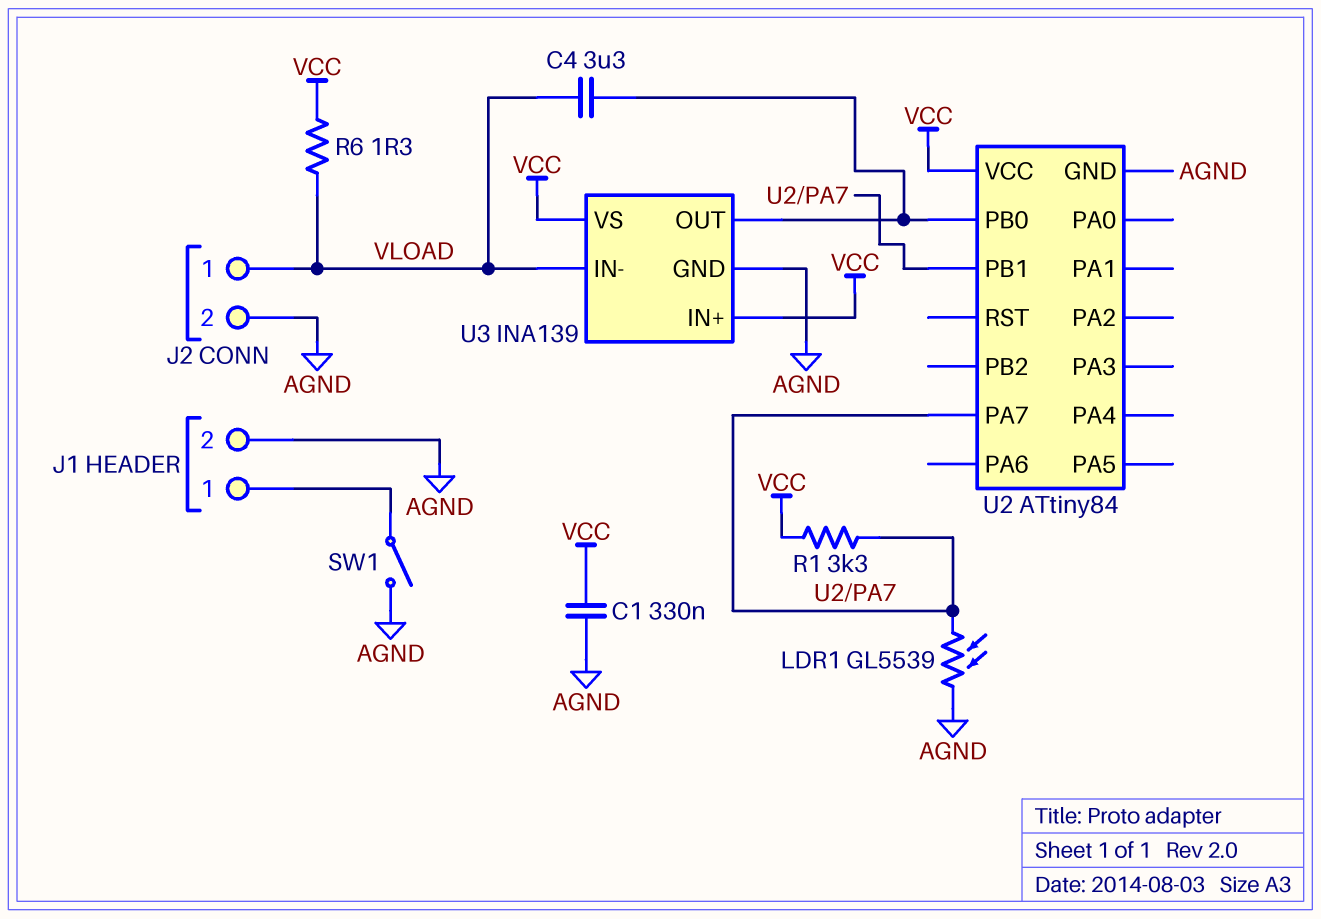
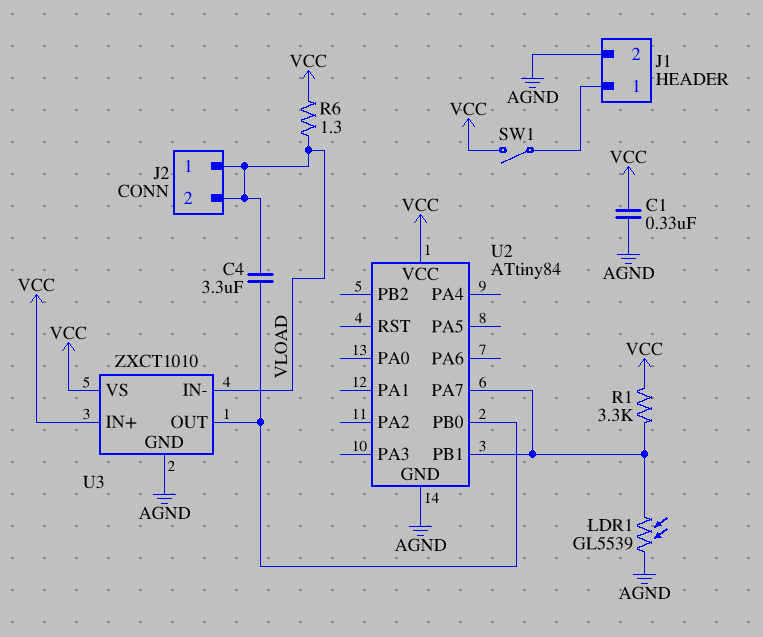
J2 pin 2: AGND -> VLOAD
SW1: switch (AGND, J1/1) -> switch (J1/1, VCC)
U3: INA139 -> ZXCT1010

